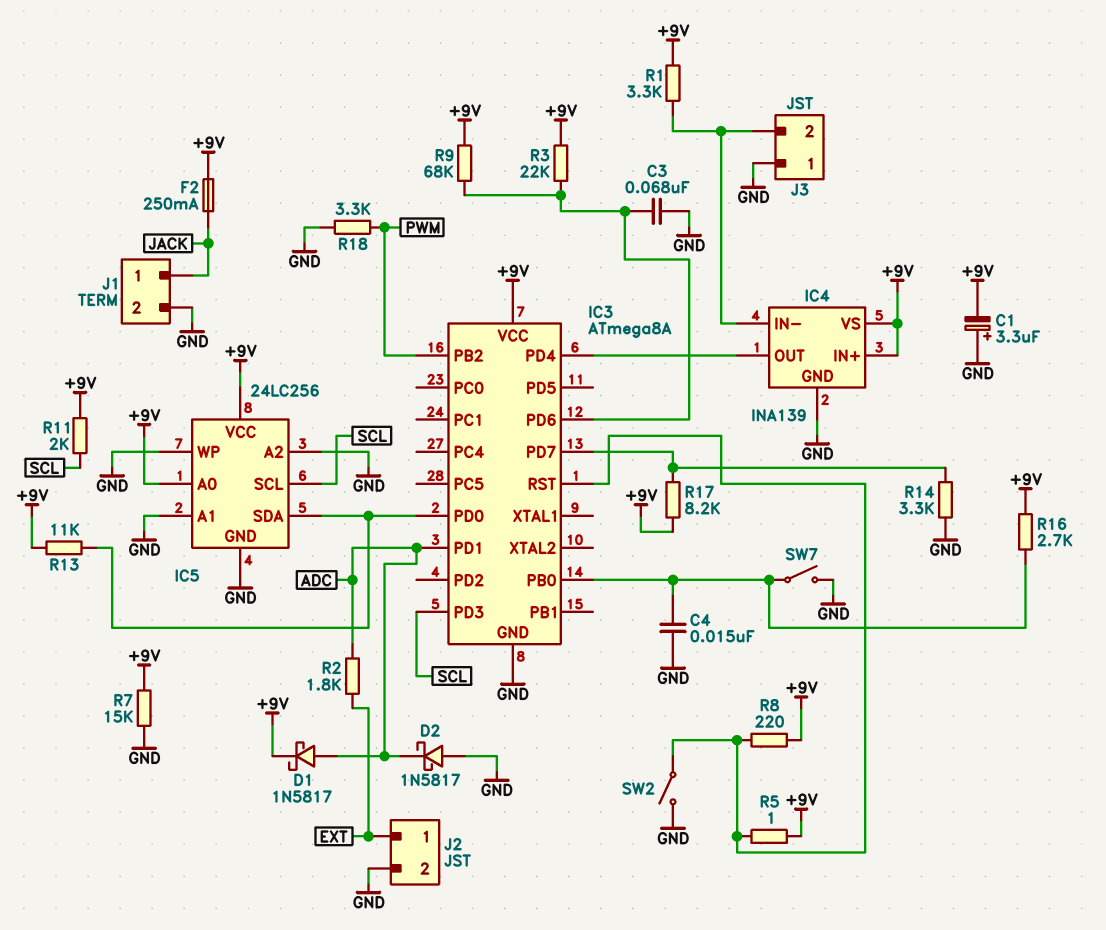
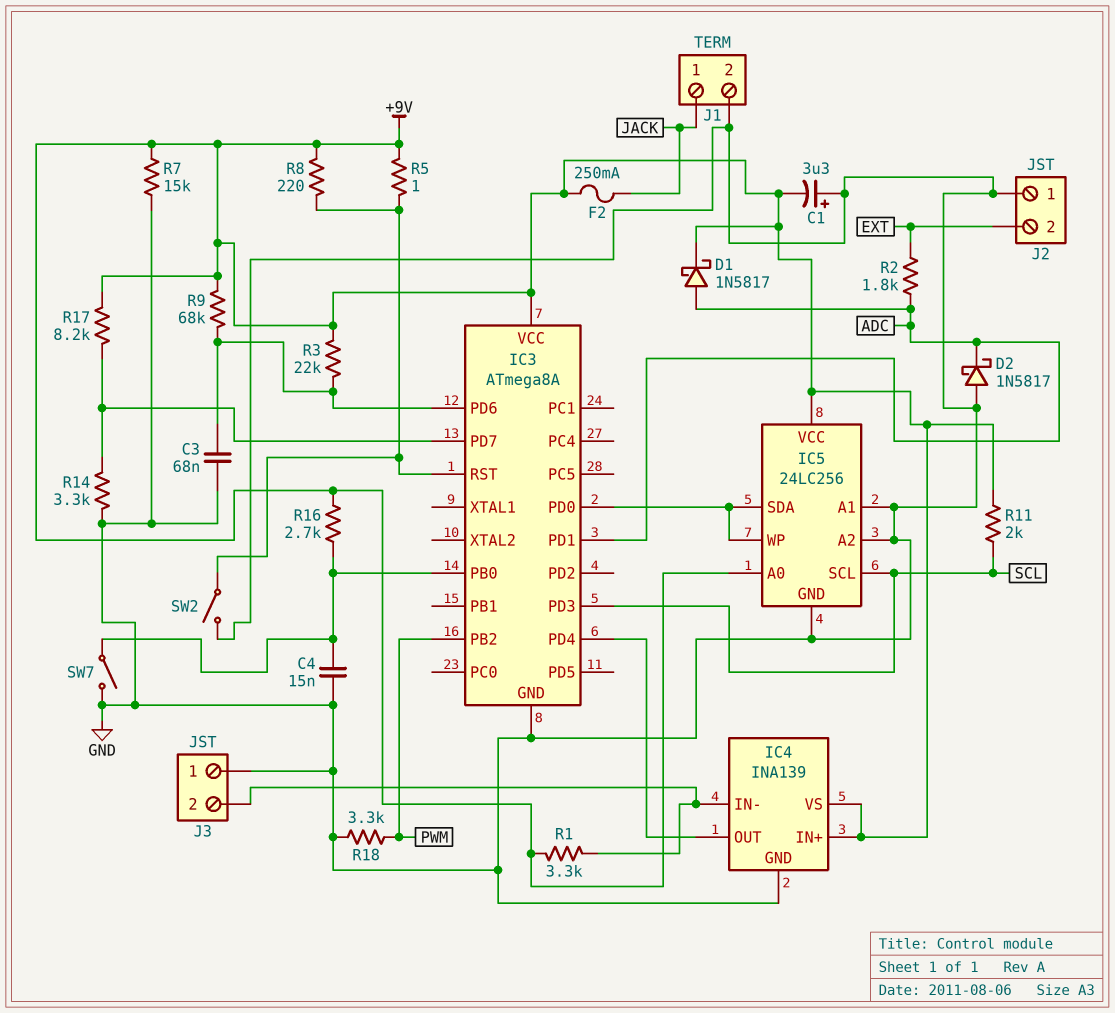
IC5 pin WP: GND -> IC3/PD0
J2 pin 1: EXT -> GND
J2 pin 2: GND -> EXT
R13: 11k (+9V, IC3/PD0) -> none

